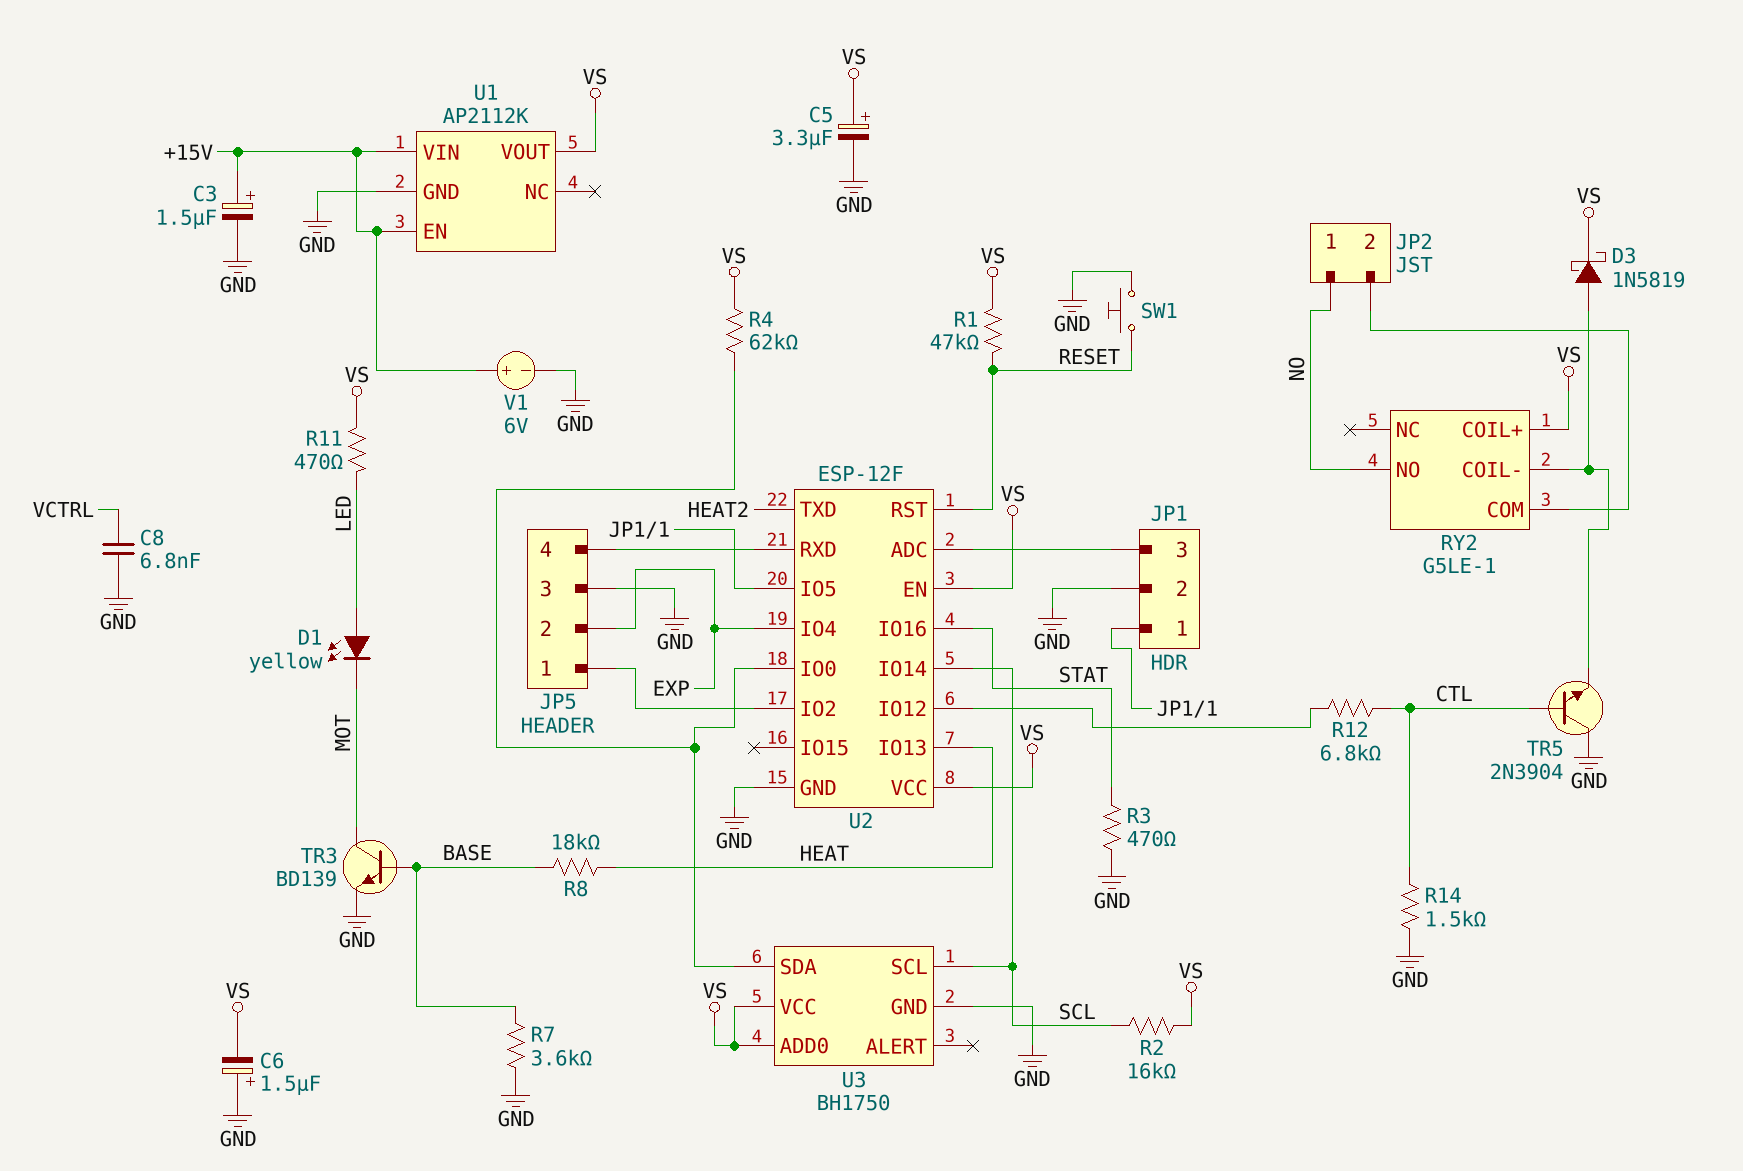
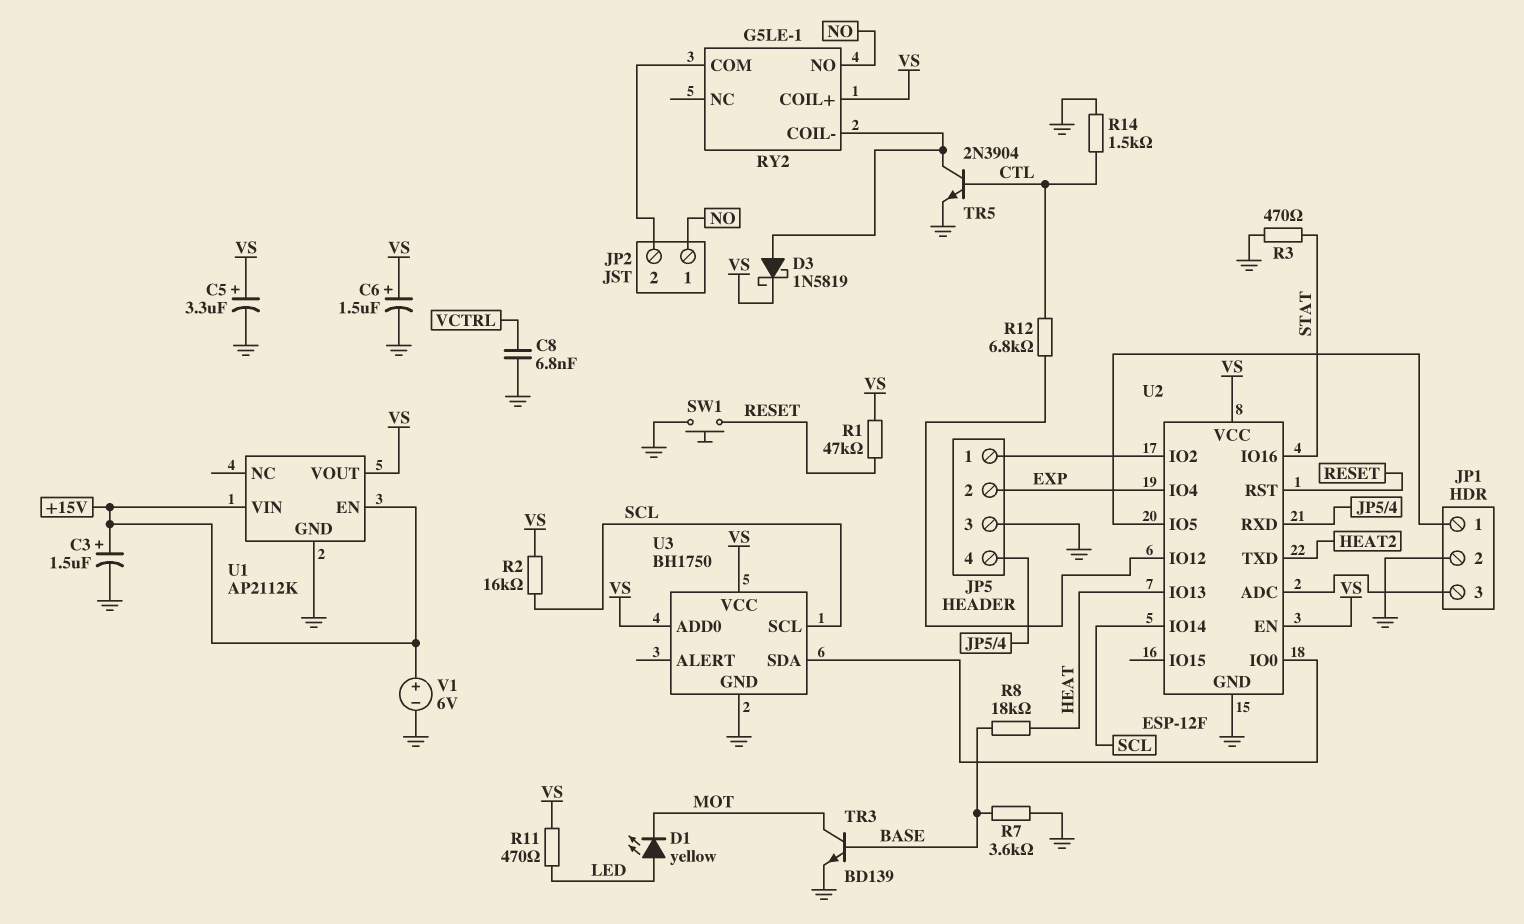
C6: 1.5uF (plus GND, minus VS) -> 1.5uF (plus VS, minus GND)
R4: 62k (U2/IO0, VS) -> none
TR5: NPN 2N3904 (B CTL, C GND, E RY2/COIL-) -> NPN 2N3904 (B CTL, C RY2/COIL-, E GND)

